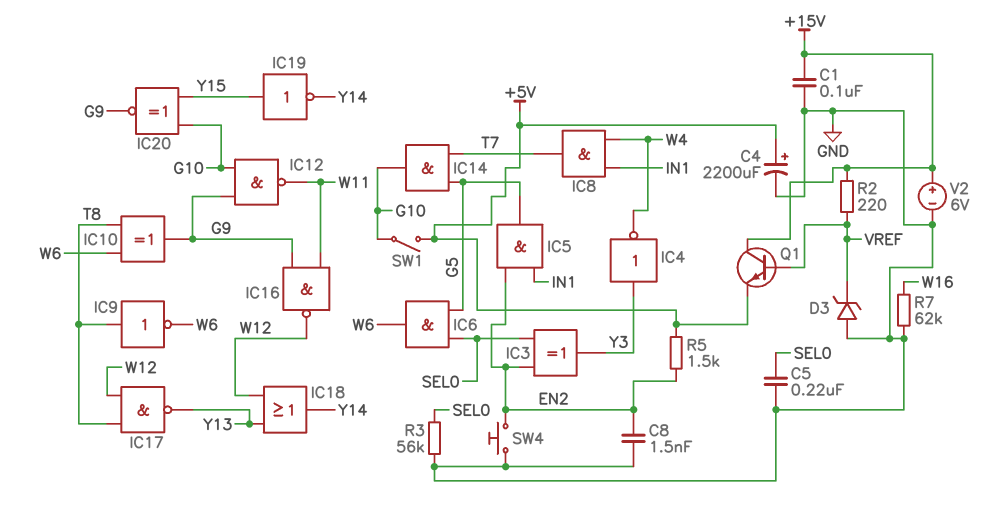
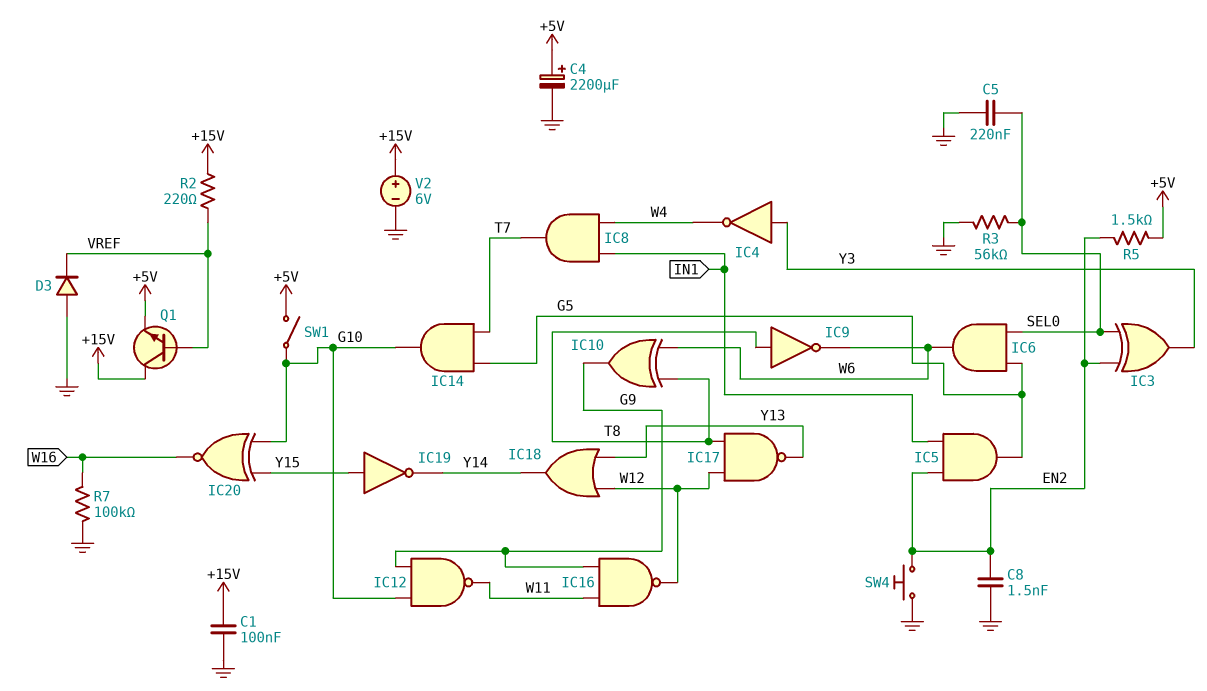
D3: zener (A GND, K VREF) -> diode (A GND, K VREF)
IC20: XNOR (in G10, in Y15, out G9) -> XNOR (in G10, in Y15, out W16)
R7: 62k (GND, W16) -> 100k (GND, W16)

